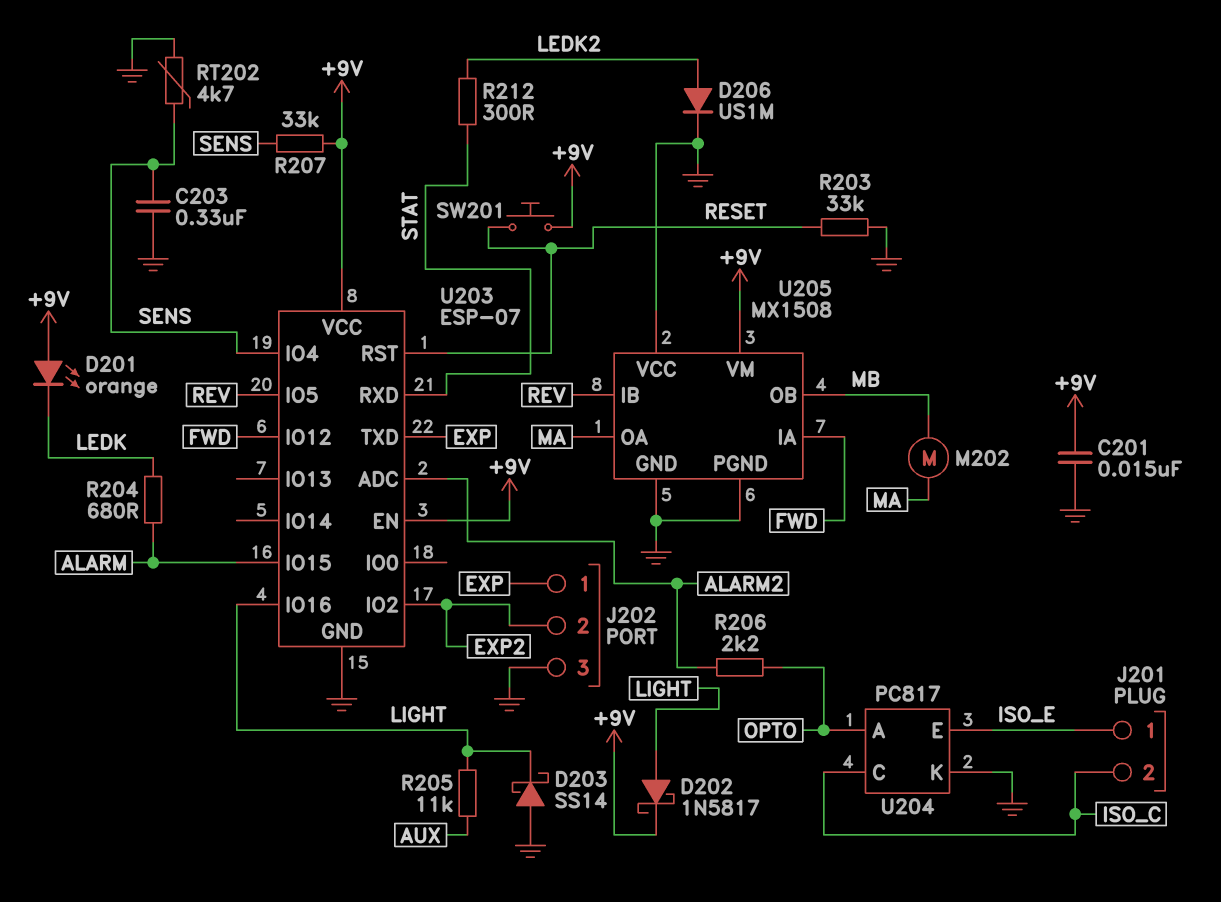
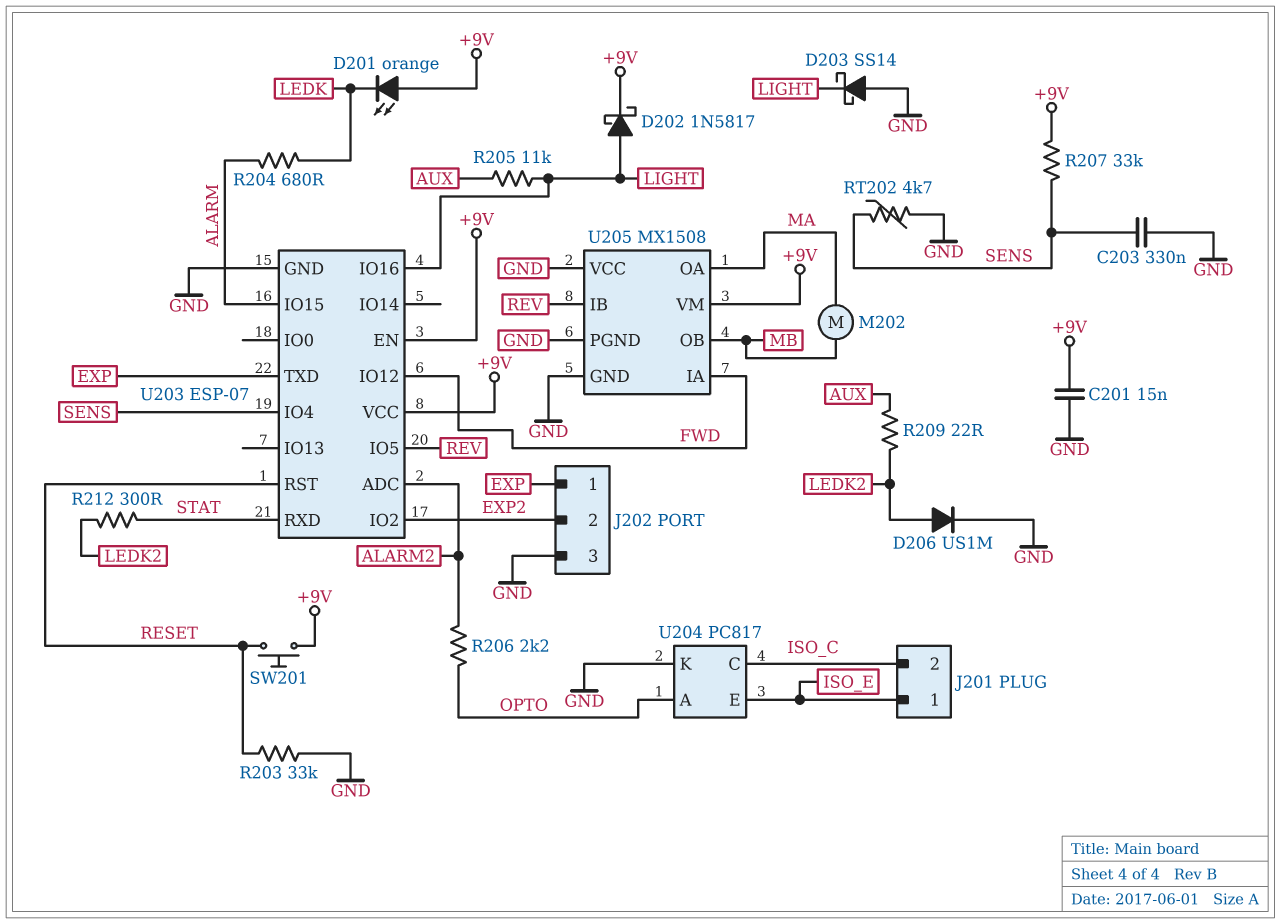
R209: none -> 22 (AUX, LEDK2)

